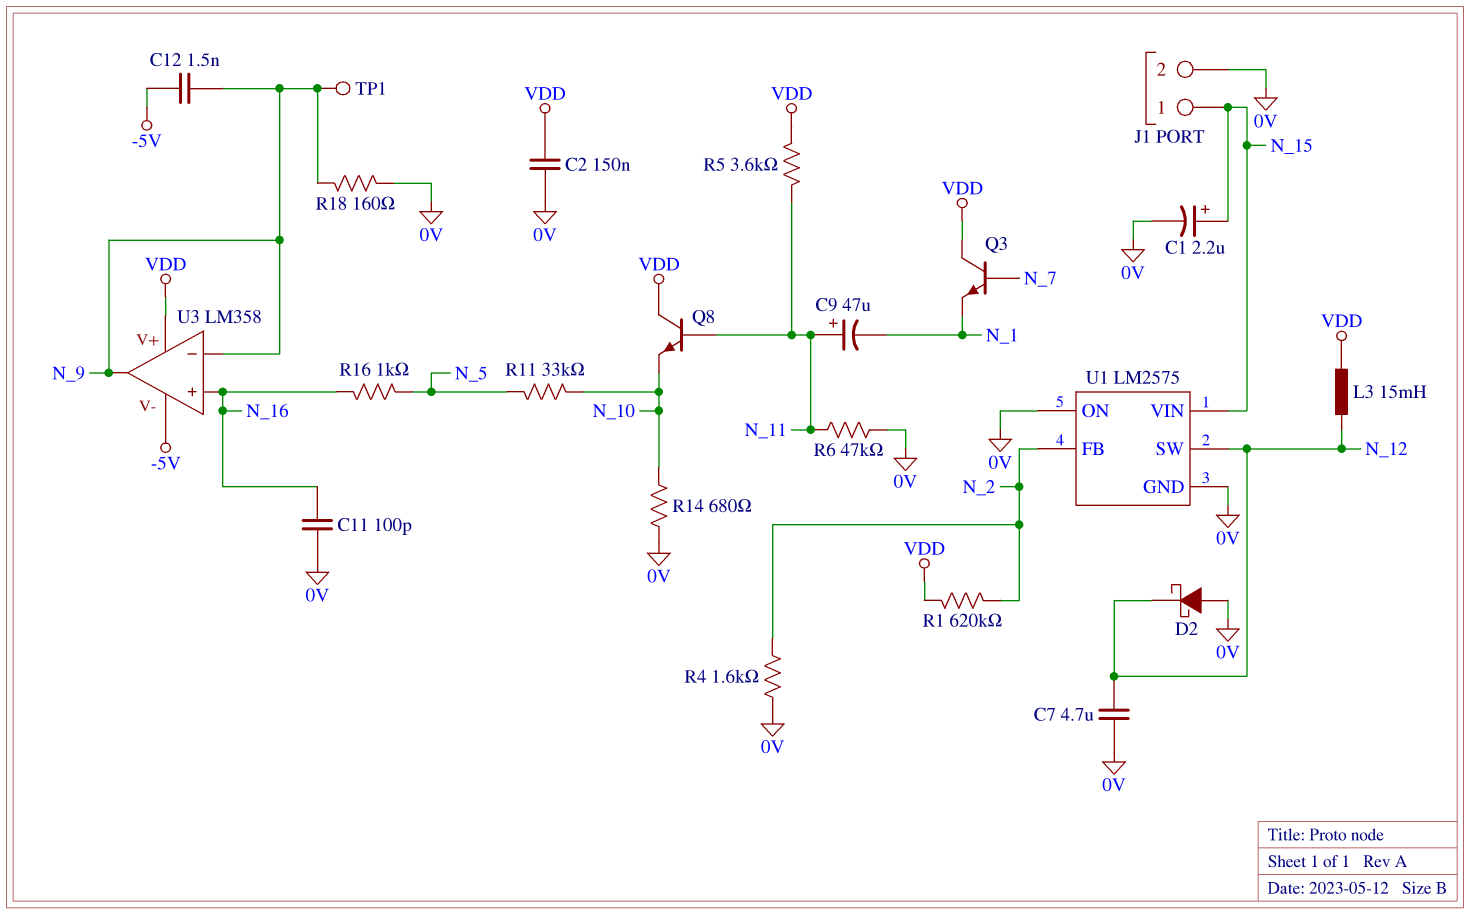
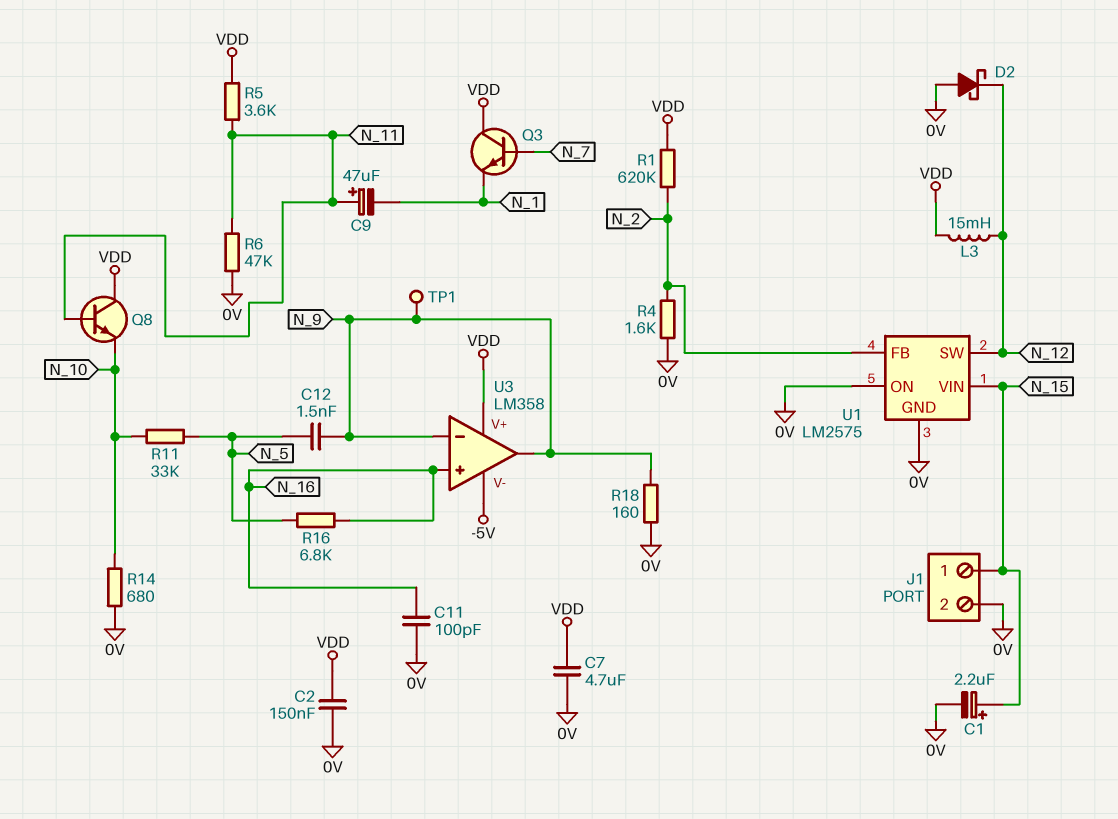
C7: 4.7uF (0V, N_12) -> 4.7uF (0V, VDD)
C12: 1.5nF (-5V, N_9) -> 1.5nF (N_5, N_9)
R16: 1k (N_5, N_16) -> 6.8k (N_5, N_16)

